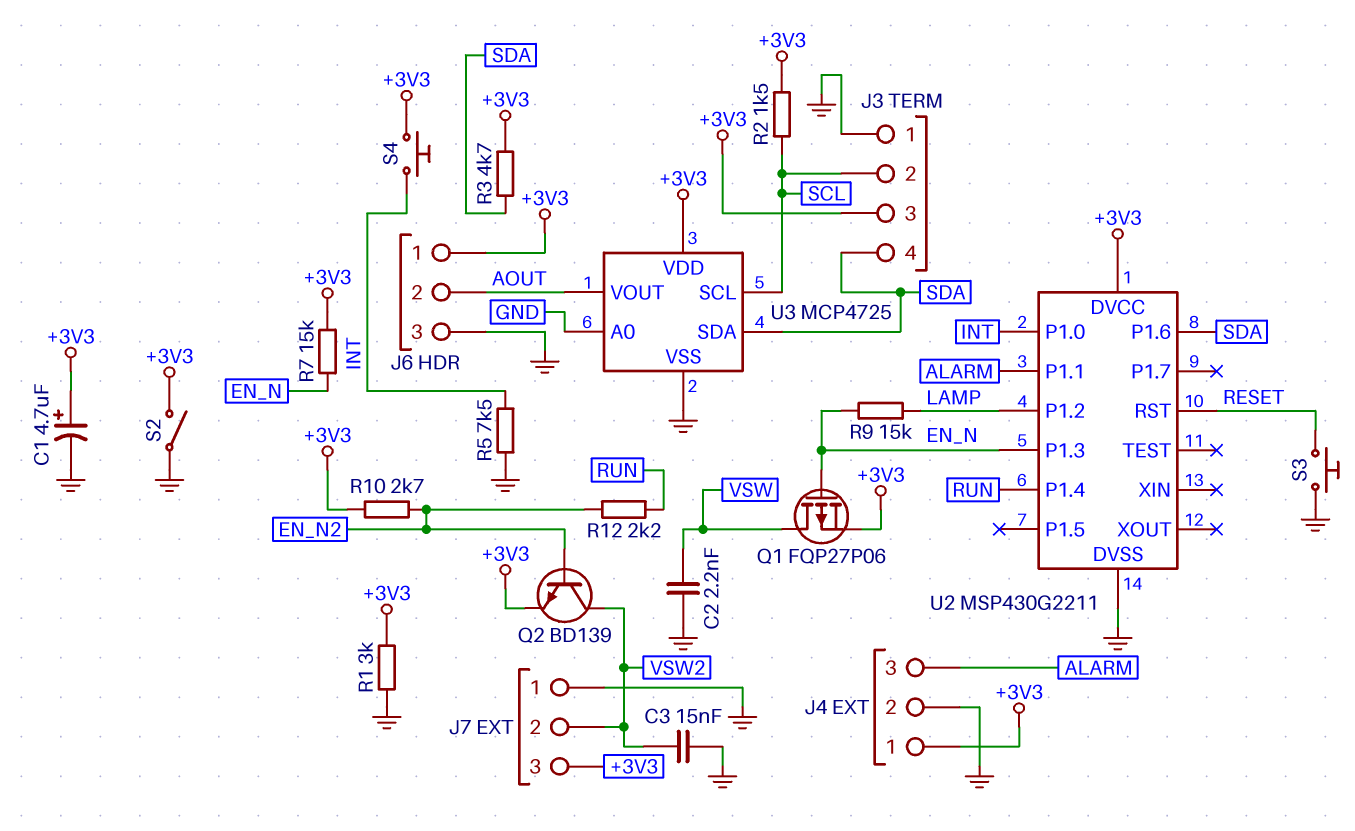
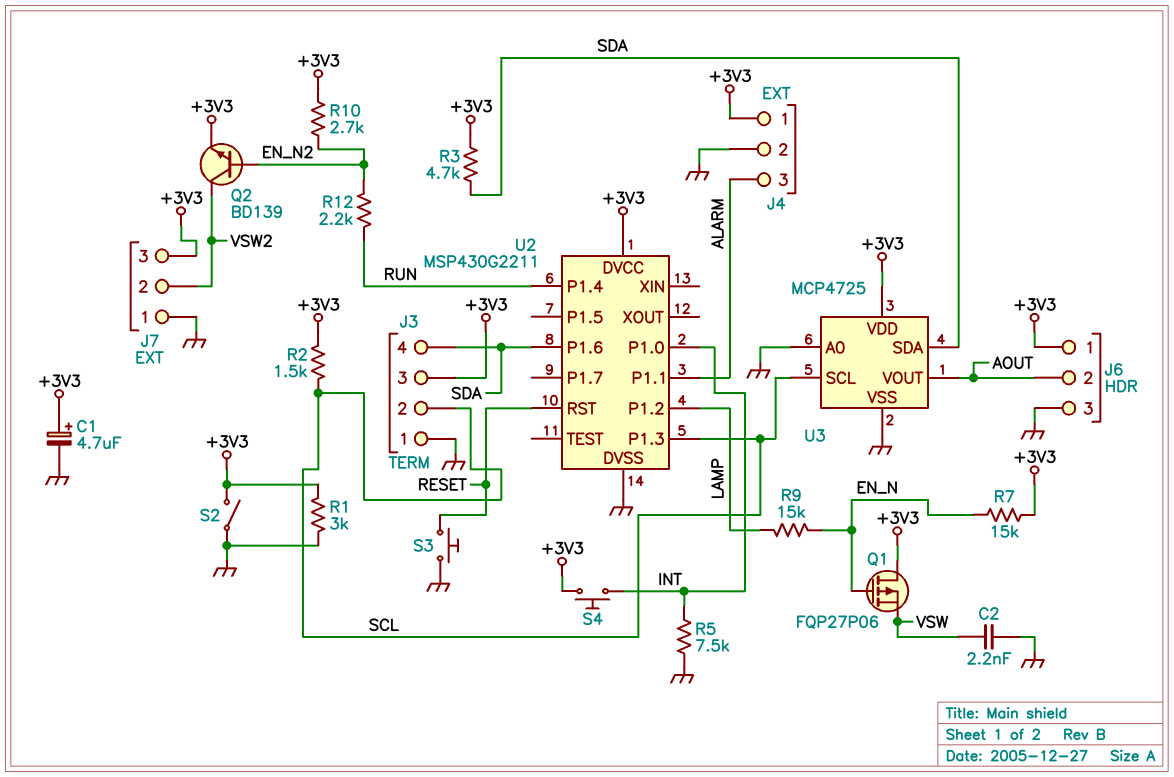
C3: 15nF (GND, VSW2) -> none
Q1: PMOS FQP27P06 (G EN_N, D VSW, S +3V3) -> PMOS FQP27P06 (G EN_N, D +3V3, S VSW)
U2 pin P1.3: EN_N -> SCL

